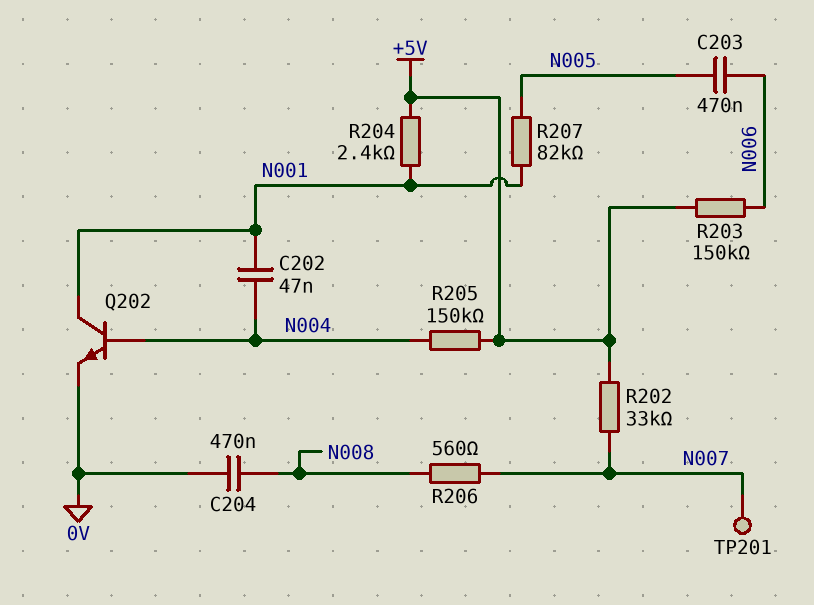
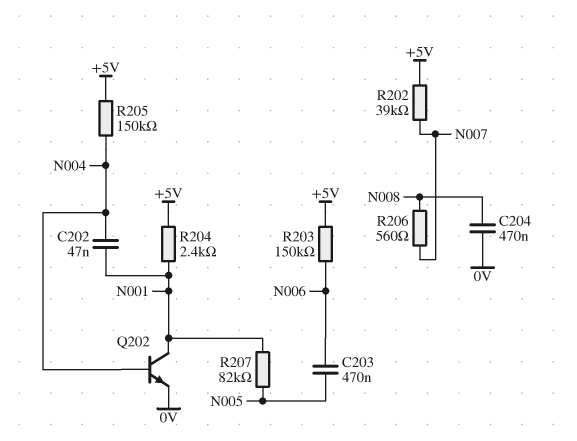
R202: 33k (+5V, N007) -> 39k (+5V, N007)
TP201: test point (N007) -> none

